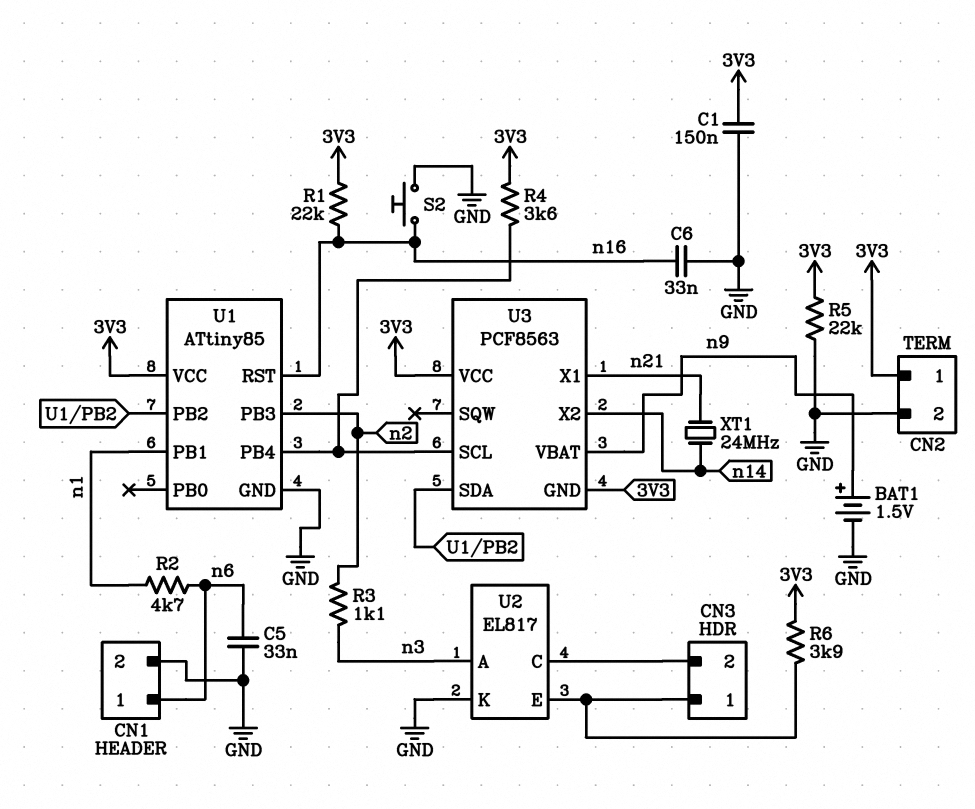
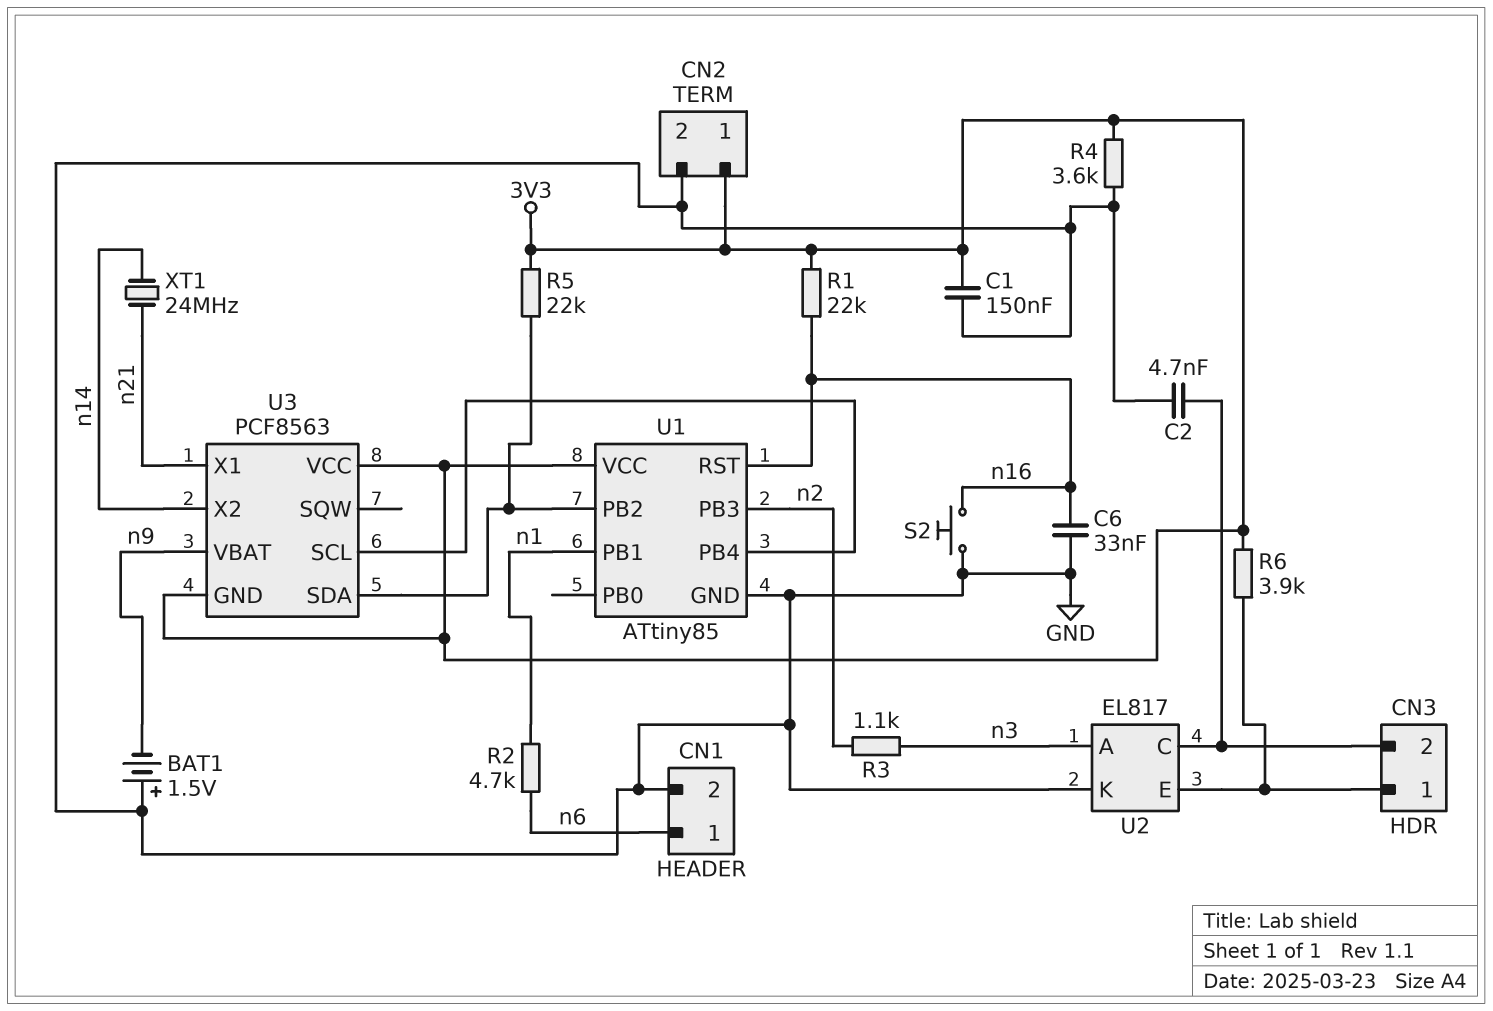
BAT1: 1.5V (plus n9, minus GND) -> 1.5V (plus GND, minus n9)
C2: none -> 4.7nF (CN3/2, GND)
C5: 33nF (GND, n6) -> none
R4: 3.6k (3V3, U1/PB4) -> 3.6k (3V3, GND)
R5: 22k (3V3, GND) -> 22k (3V3, U1/PB2)

